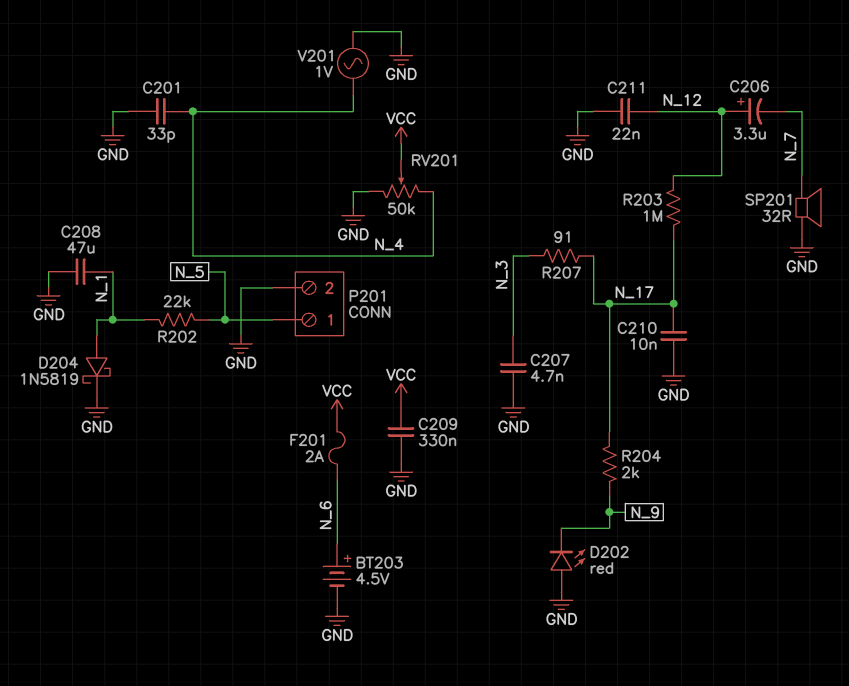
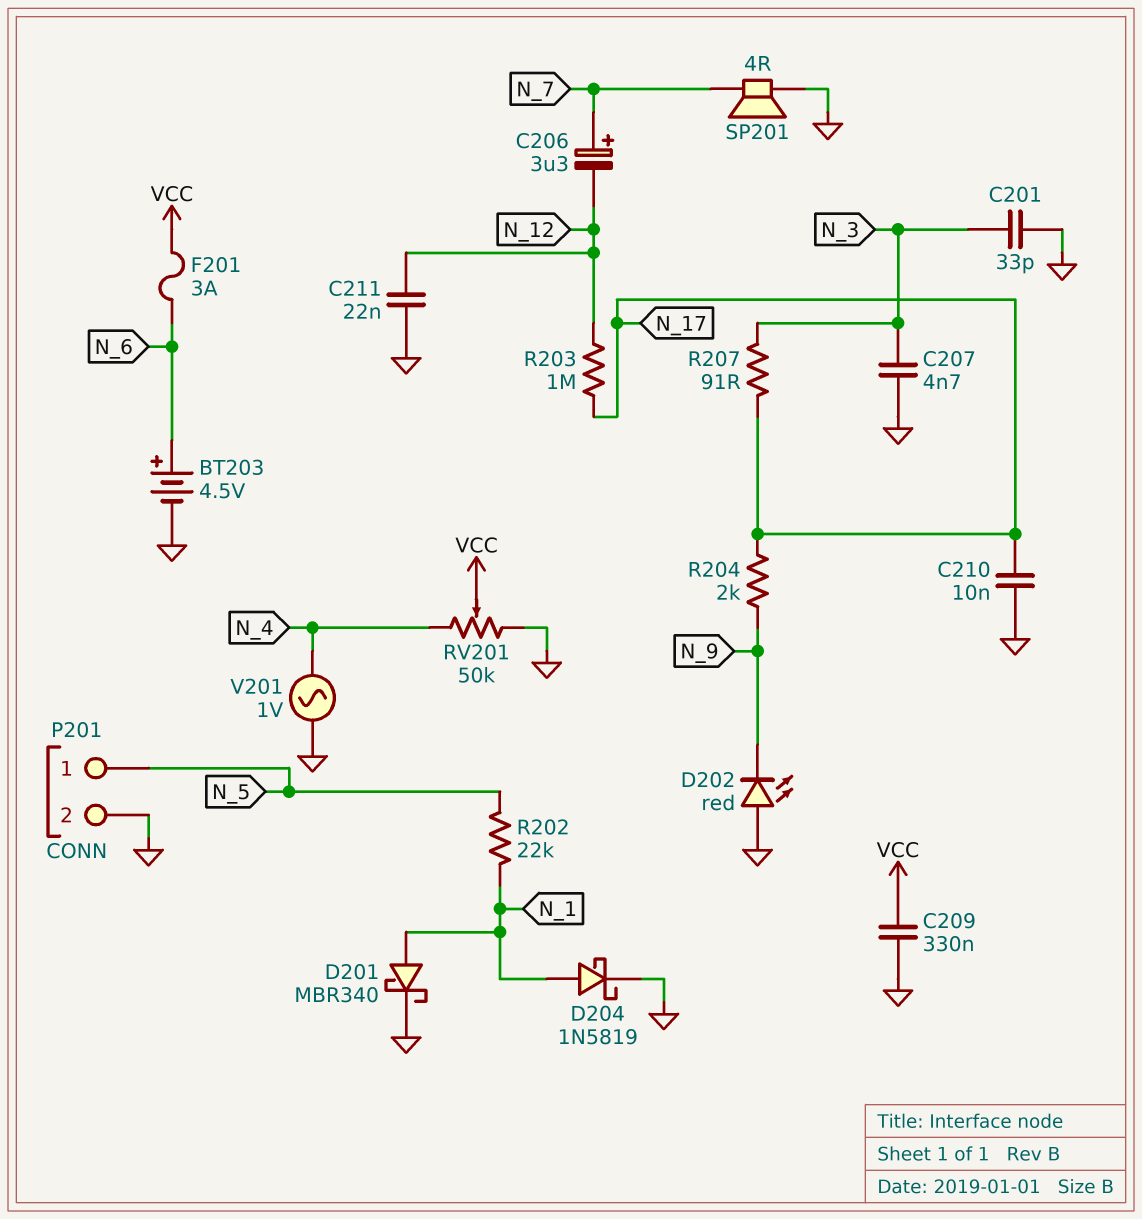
C201: 33pF (GND, N_4) -> 33pF (GND, N_3)
C206: 3.3uF (plus N_12, minus N_7) -> 3.3uF (plus N_7, minus N_12)
C208: 47uF (GND, N_1) -> none
D201: none -> schottky MBR340 (A N_1, K GND)
F201: 2A (N_6, VCC) -> 3A (N_6, VCC)
SP201: speaker 32R (GND, N_7) -> speaker 4R (GND, N_7)

